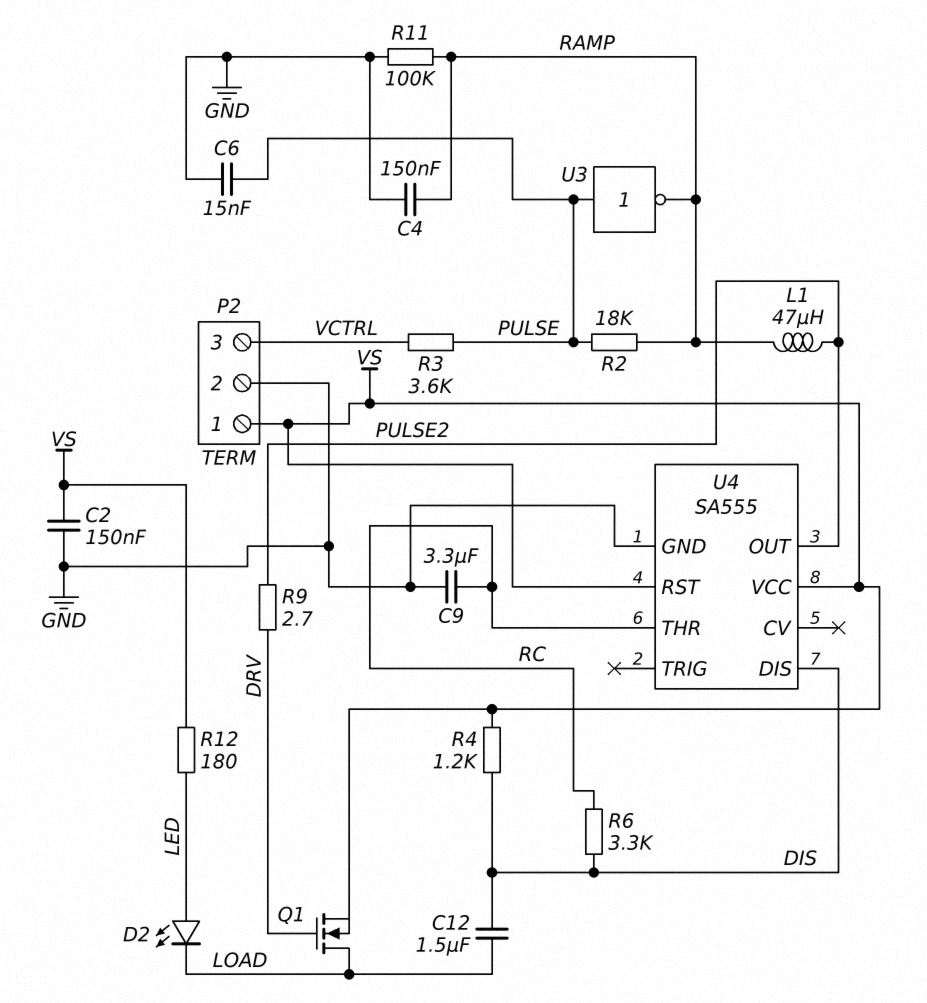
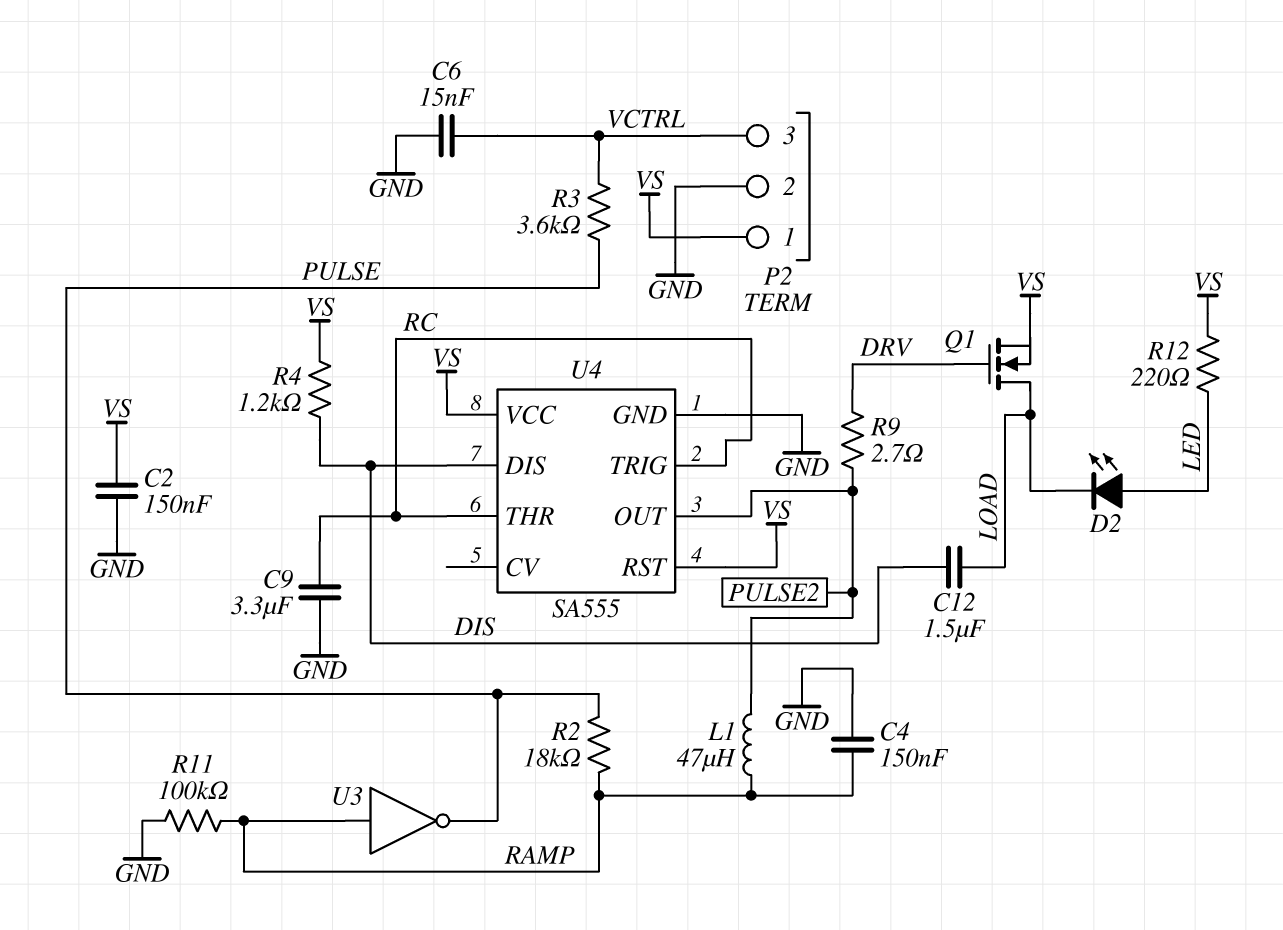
C6: 15nF (GND, PULSE) -> 15nF (GND, VCTRL)
R6: 3.3k (DIS, RC) -> none
R12: 180 (LED, VS) -> 220 (LED, VS)
U3: NOT (in PULSE, out RAMP) -> NOT (in RAMP, out PULSE)
U4 pin TRIG: none -> RC

